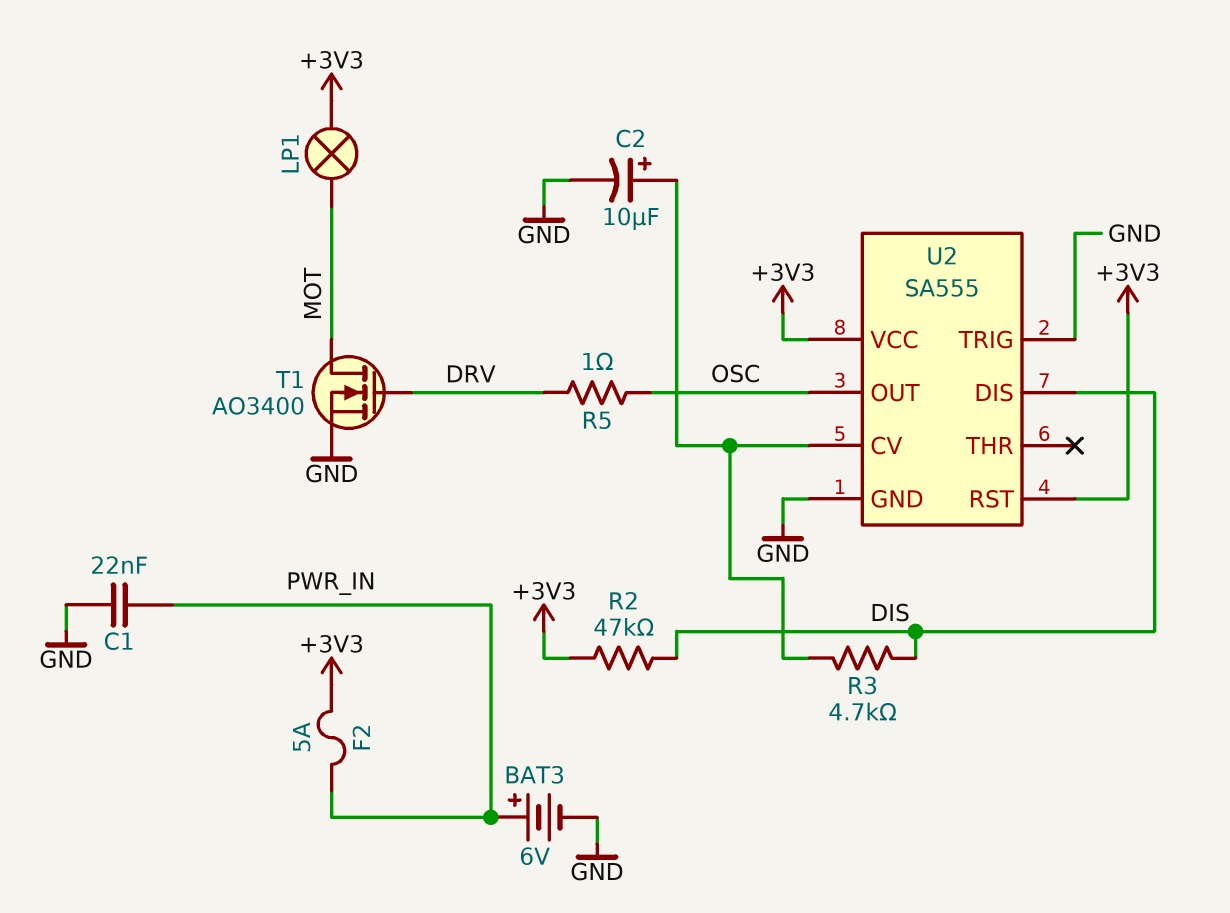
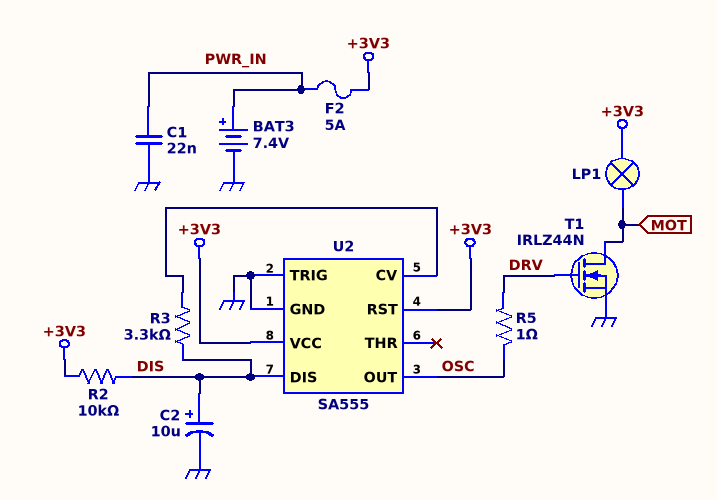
BAT3: 6V (plus PWR_IN, minus GND) -> 7.4V (plus PWR_IN, minus GND)
C2: 10uF (plus U2/CV, minus GND) -> 10uF (plus DIS, minus GND)
R2: 47k (+3V3, DIS) -> 10k (+3V3, DIS)
R3: 4.7k (DIS, U2/CV) -> 3.3k (DIS, U2/CV)
T1: NMOS AO3400 (G DRV, D MOT, S GND) -> NMOS IRLZ44N (G DRV, D MOT, S GND)

